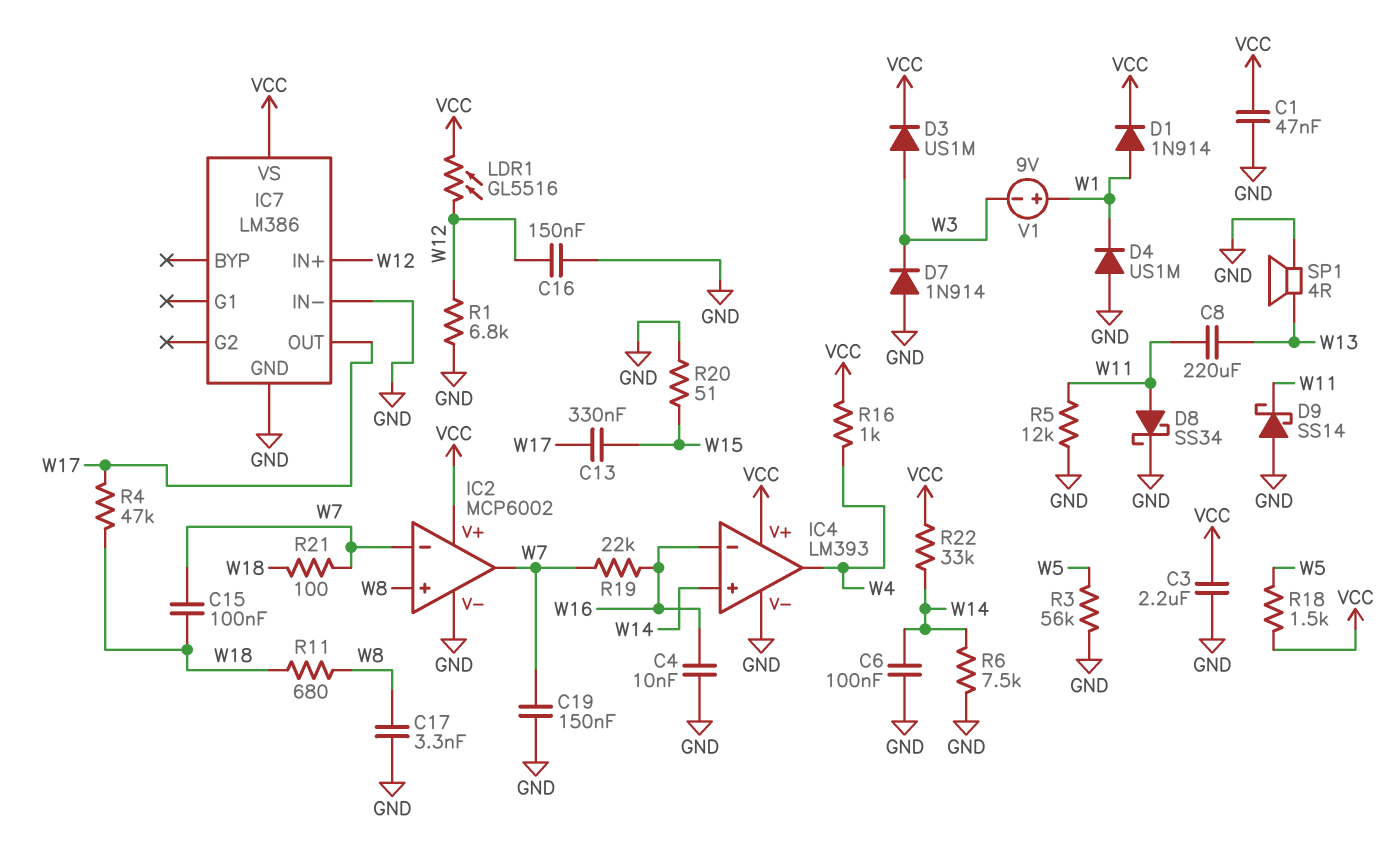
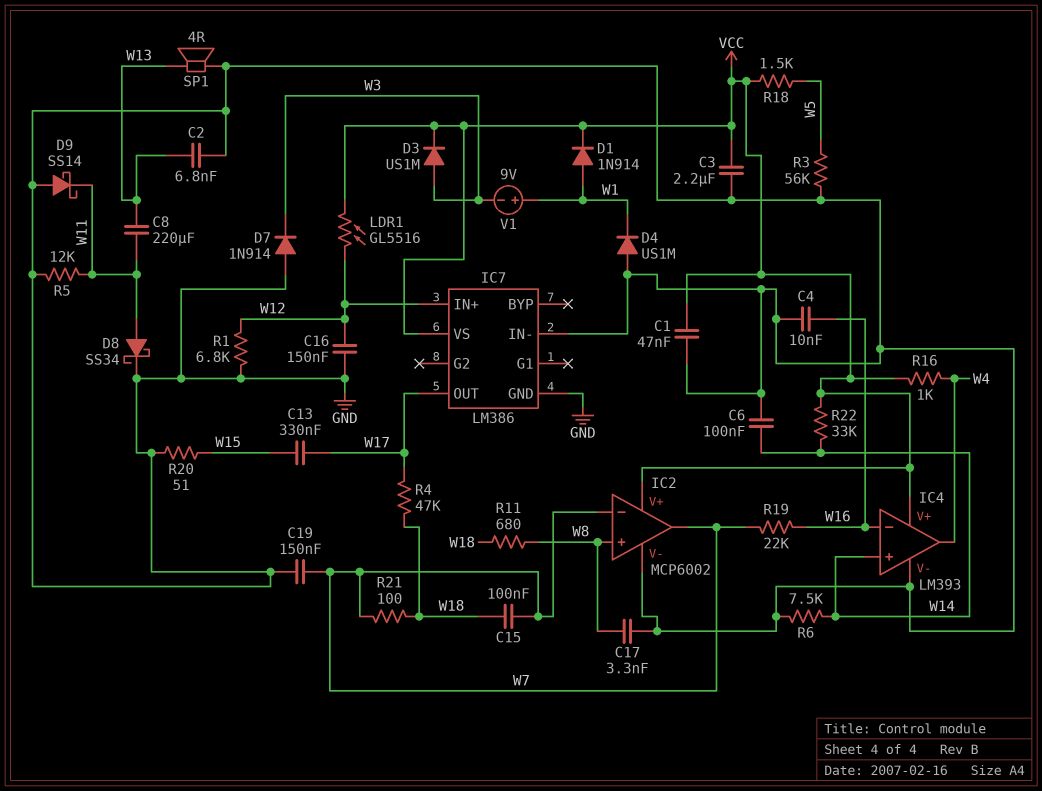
C2: none -> 6.8nF (GND, W13)

